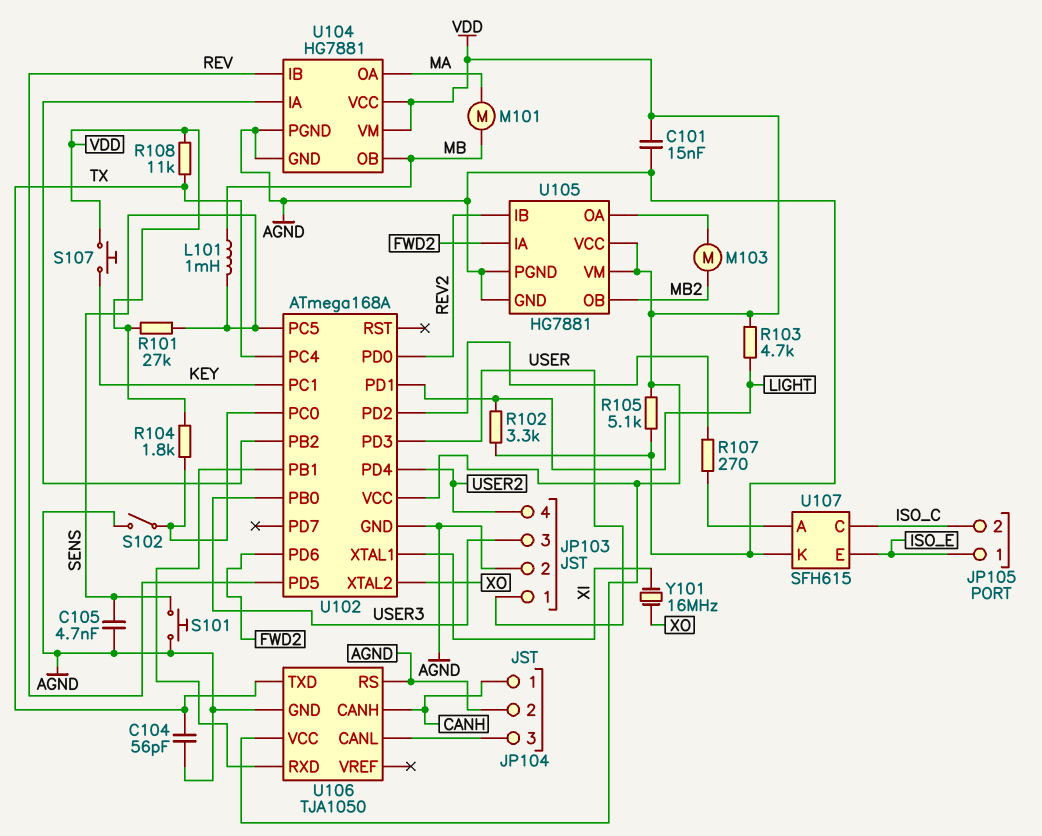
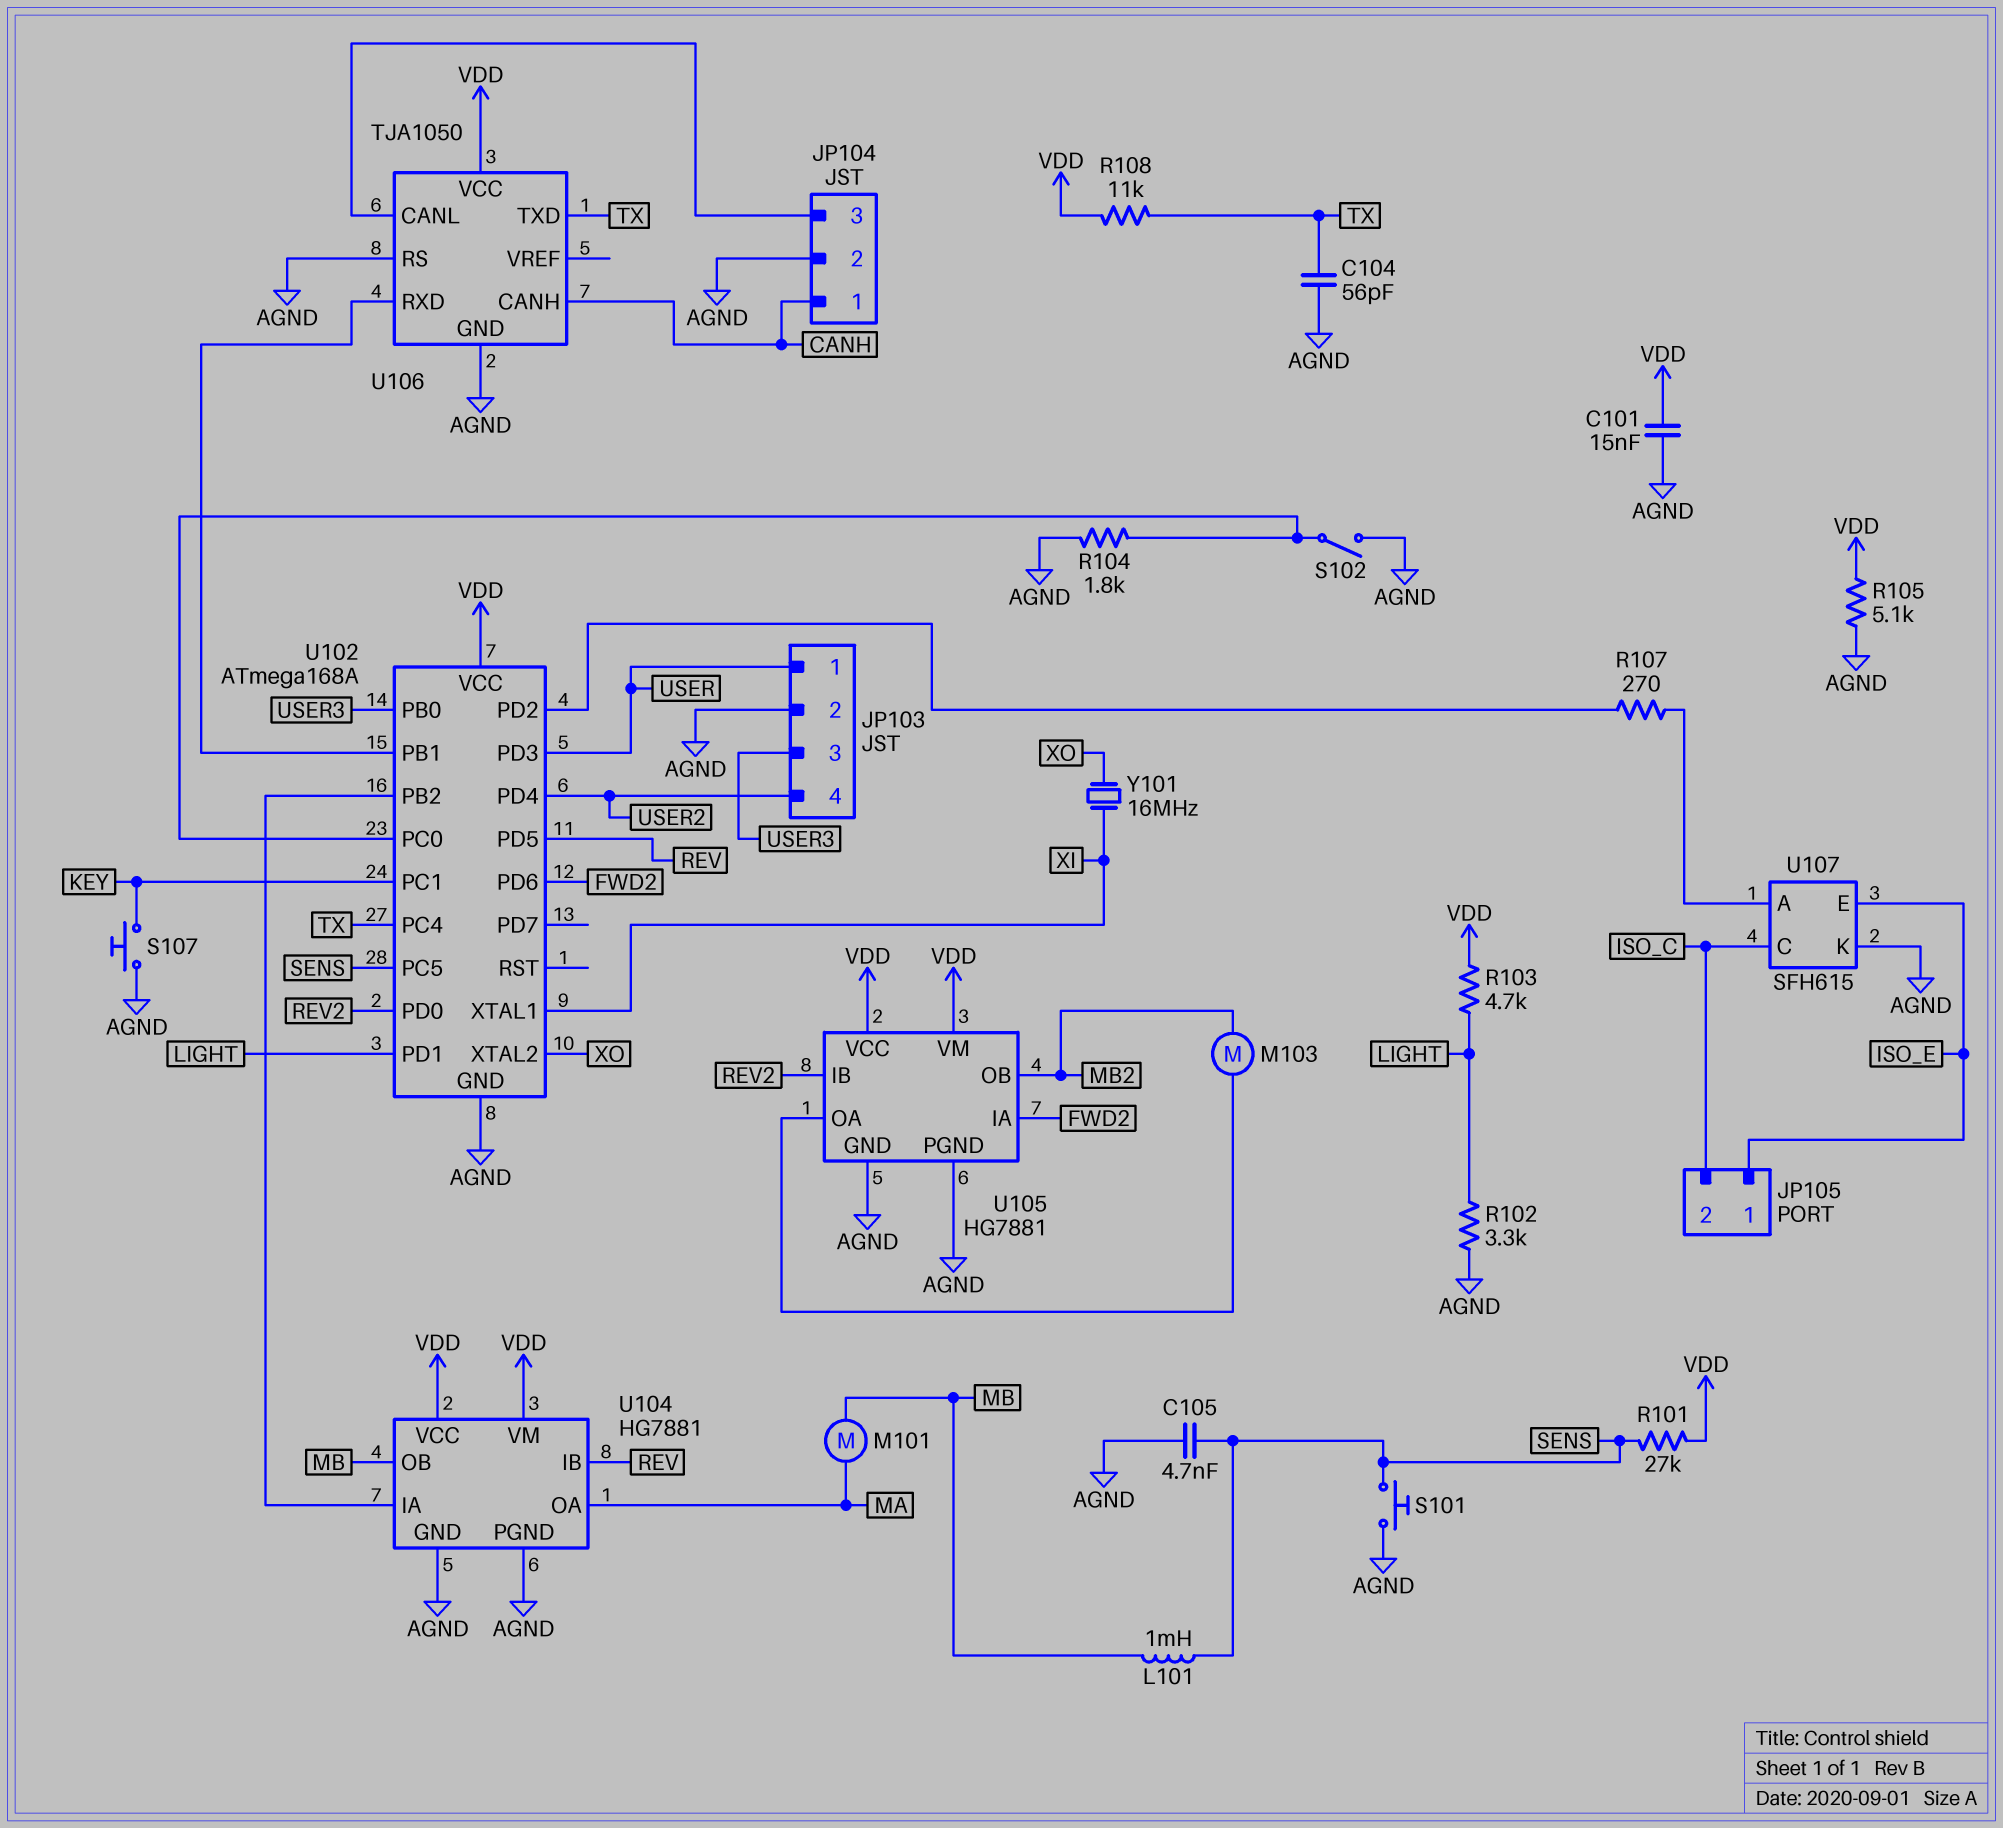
R104: 1.8k (U102/PC0, VDD) -> 1.8k (AGND, U102/PC0)
S107: button (KEY, VDD) -> button (AGND, KEY)

